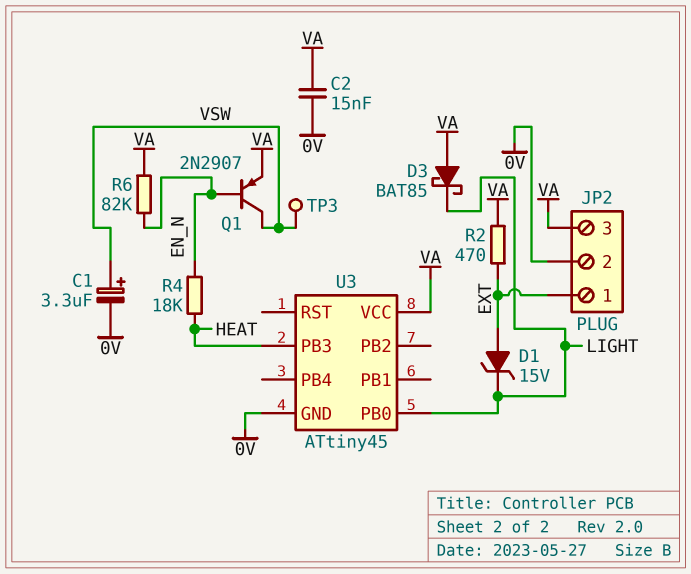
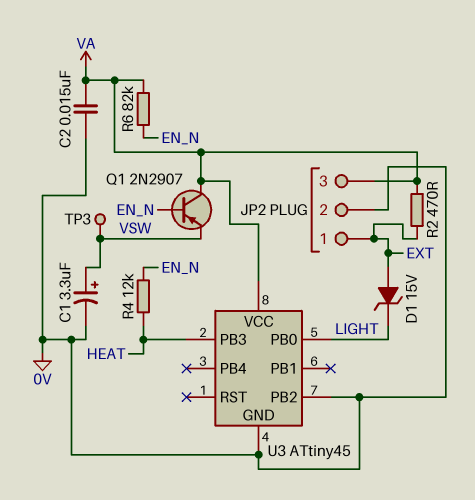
D3: schottky BAT85 (A VA, K LIGHT) -> none
Q1: PNP 2N2907 (B EN_N, C VSW, E VA) -> PNP 2N2907 (B EN_N, C VA, E VSW)
R4: 18k (EN_N, HEAT) -> 12k (EN_N, HEAT)
U3 pin PB2: none -> 0V

